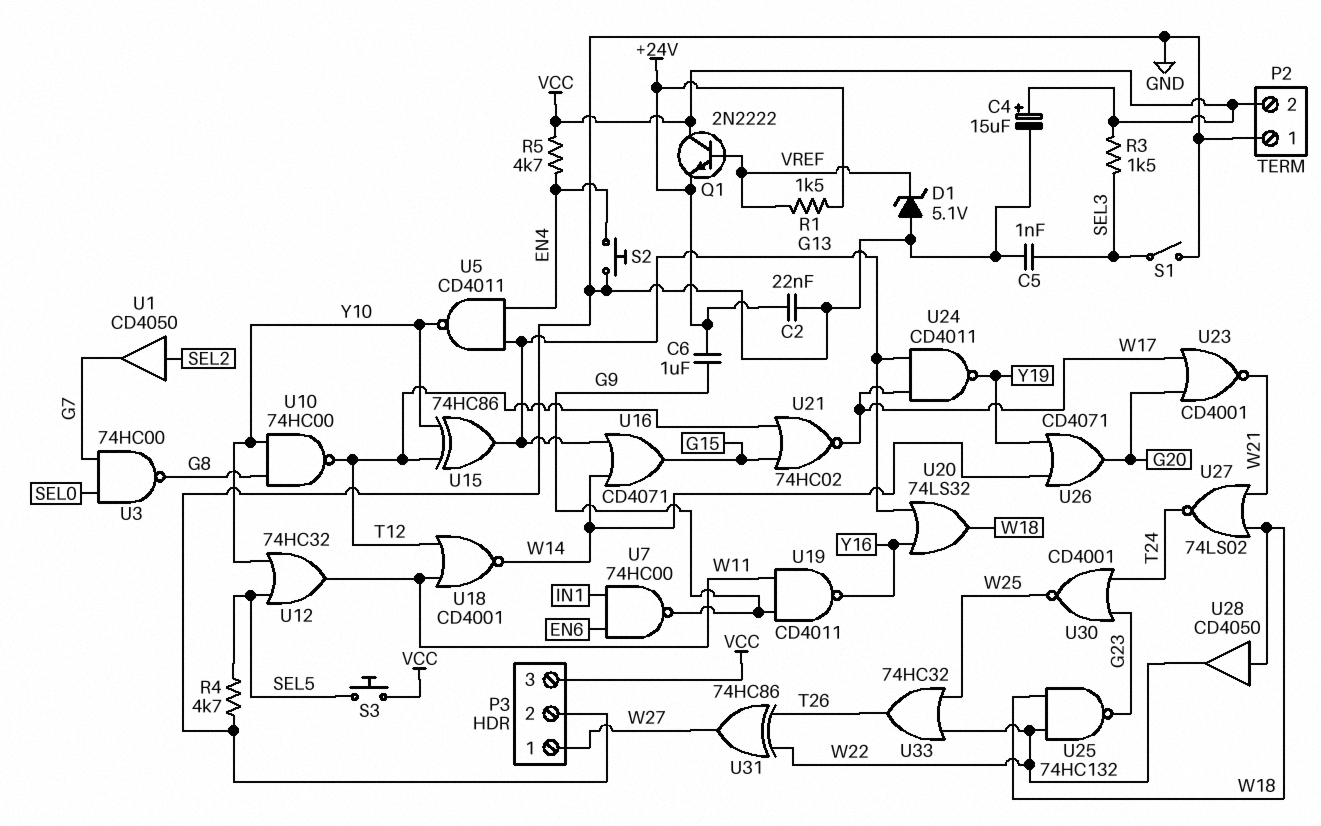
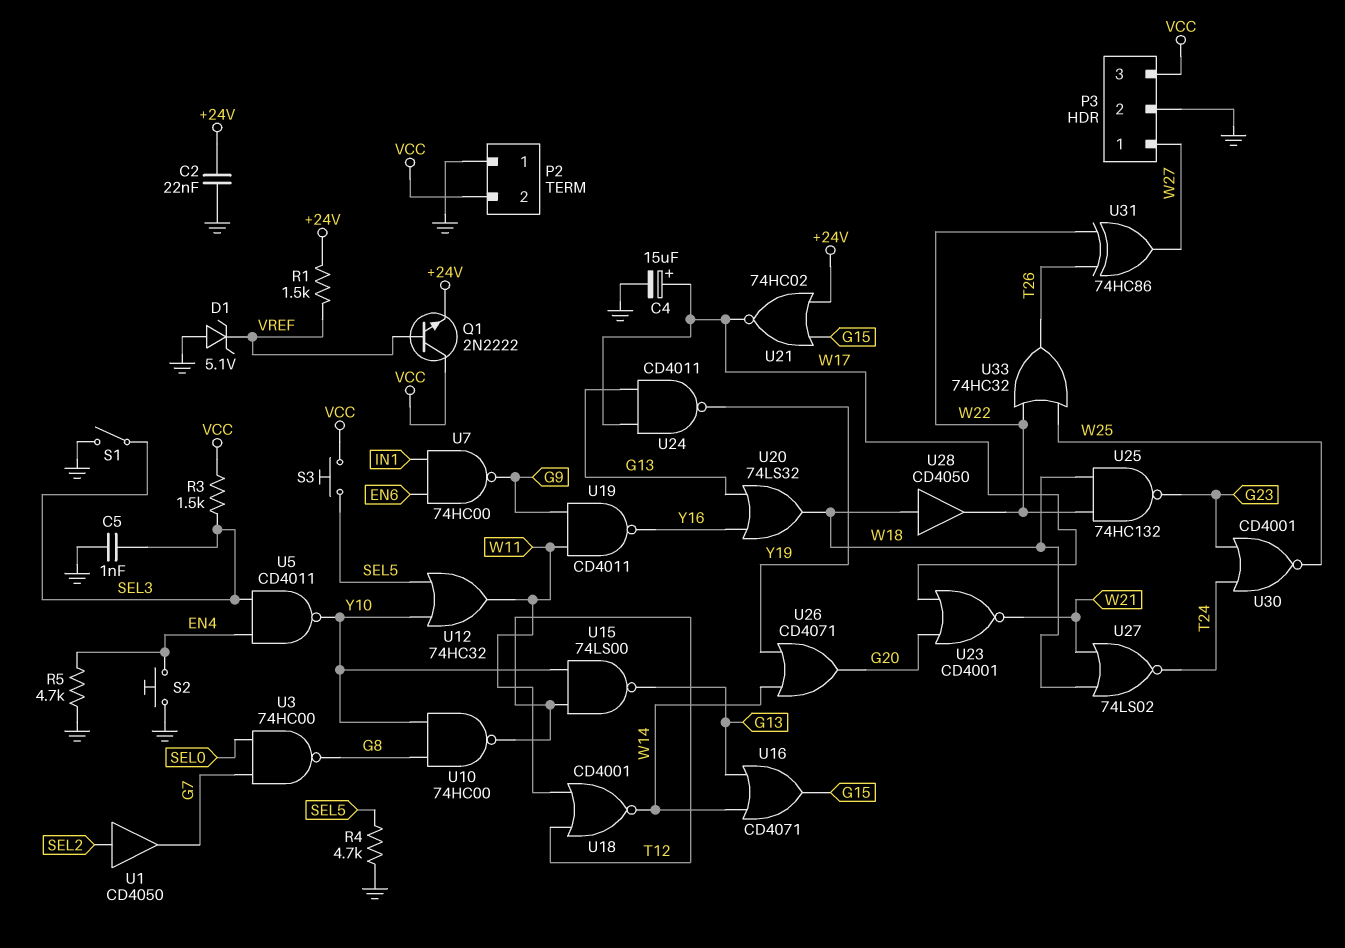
C4: 15uF (plus VCC, minus GND) -> 15uF (plus W17, minus GND)
C6: 1uF (+24V, G9) -> none
R5: 4.7k (EN4, VCC) -> 4.7k (EN4, GND)
U5: NAND CD4011 (in EN4, in G13, out Y10) -> NAND CD4011 (in EN4, in SEL3, out Y10)
U15: XOR 74HC86 (in T12, in Y10, out G13) -> NAND 74LS00 (in T12, in Y10, out G13)
U21: NOR 74HC02 (in G15, in T12, out W17) -> NOR 74HC02 (in +24V, in G15, out W17)

